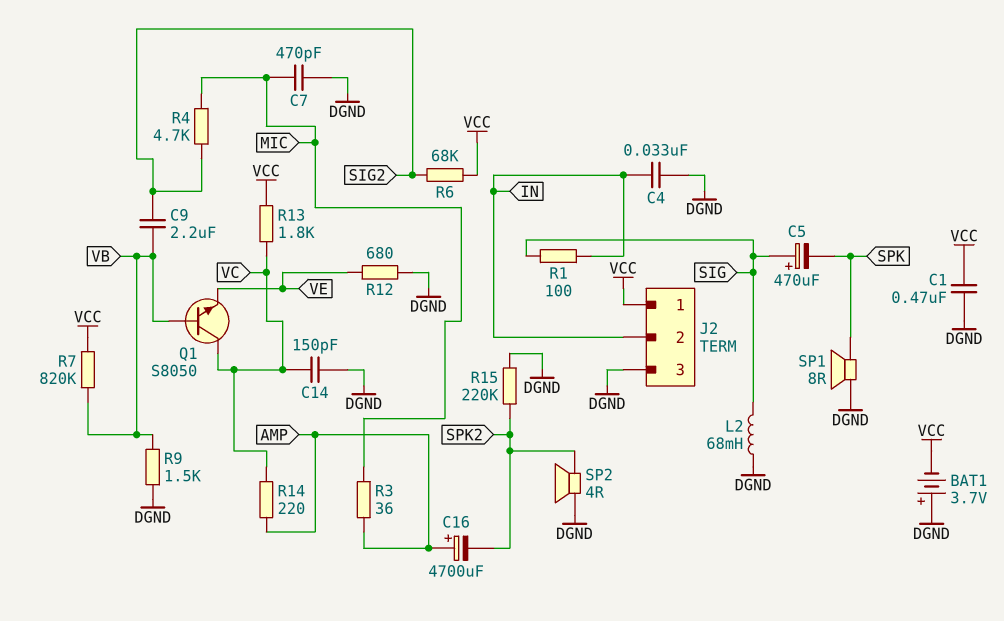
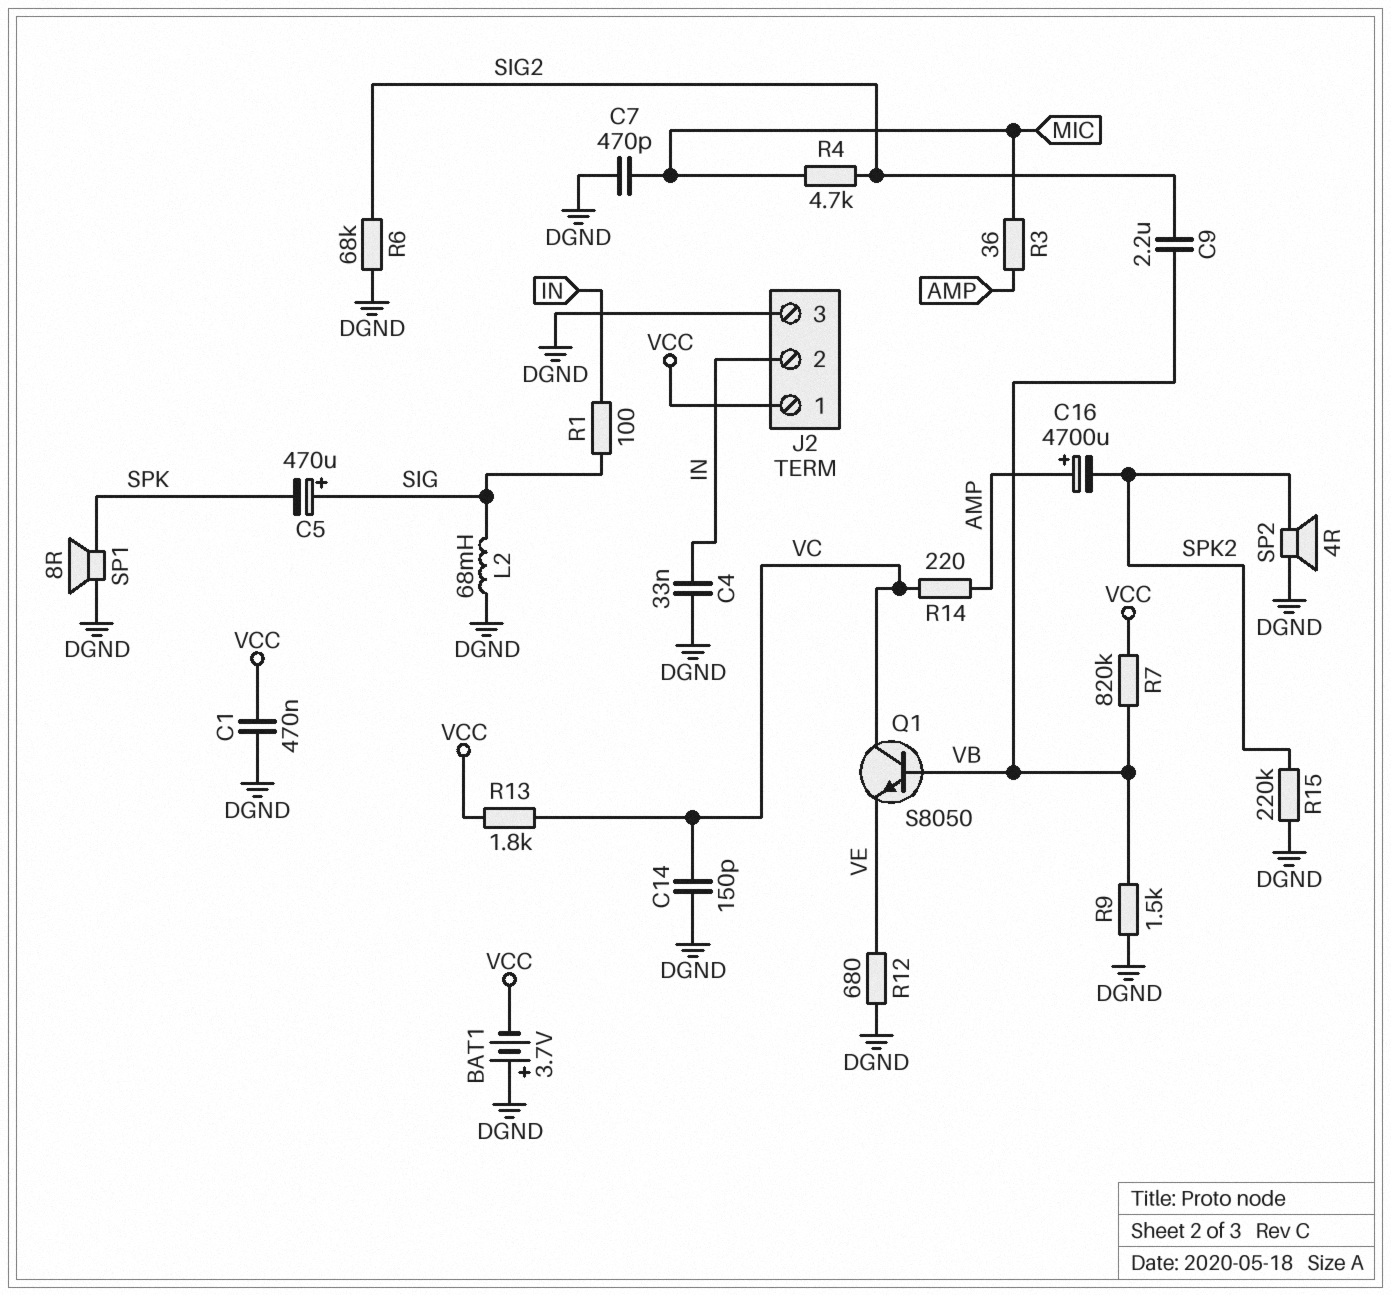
R6: 68k (SIG2, VCC) -> 68k (DGND, SIG2)

